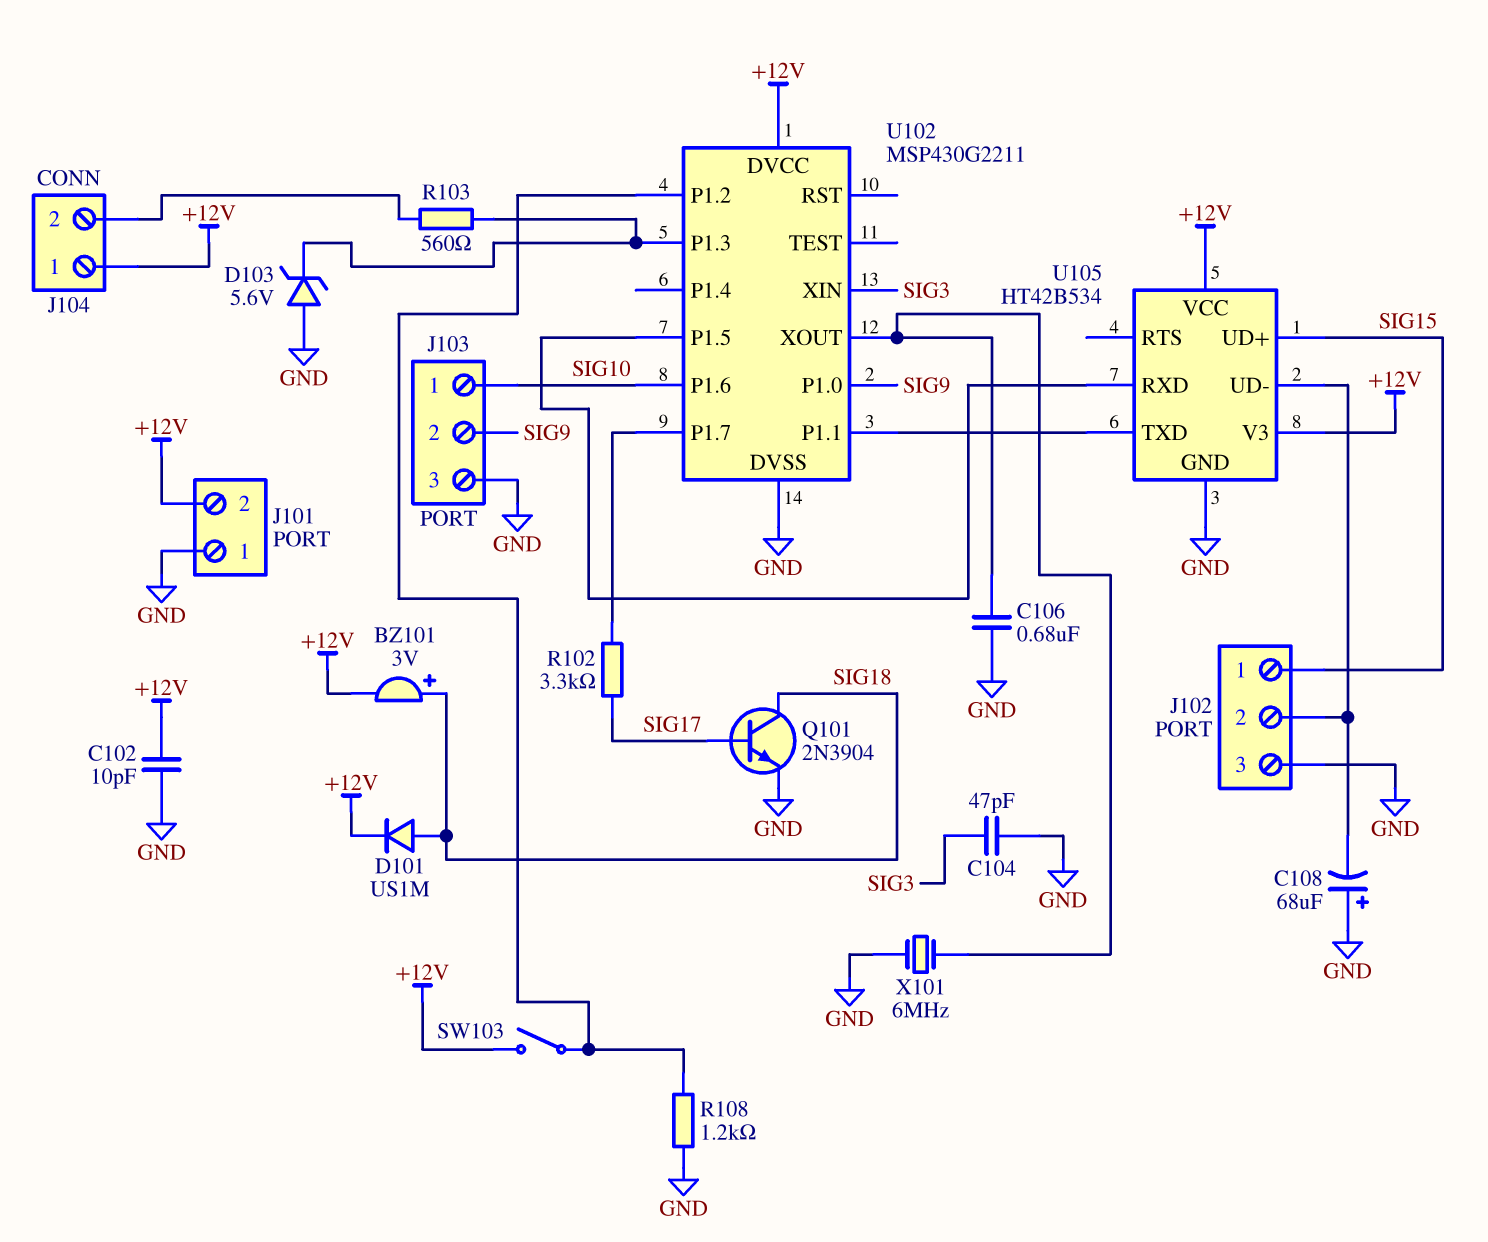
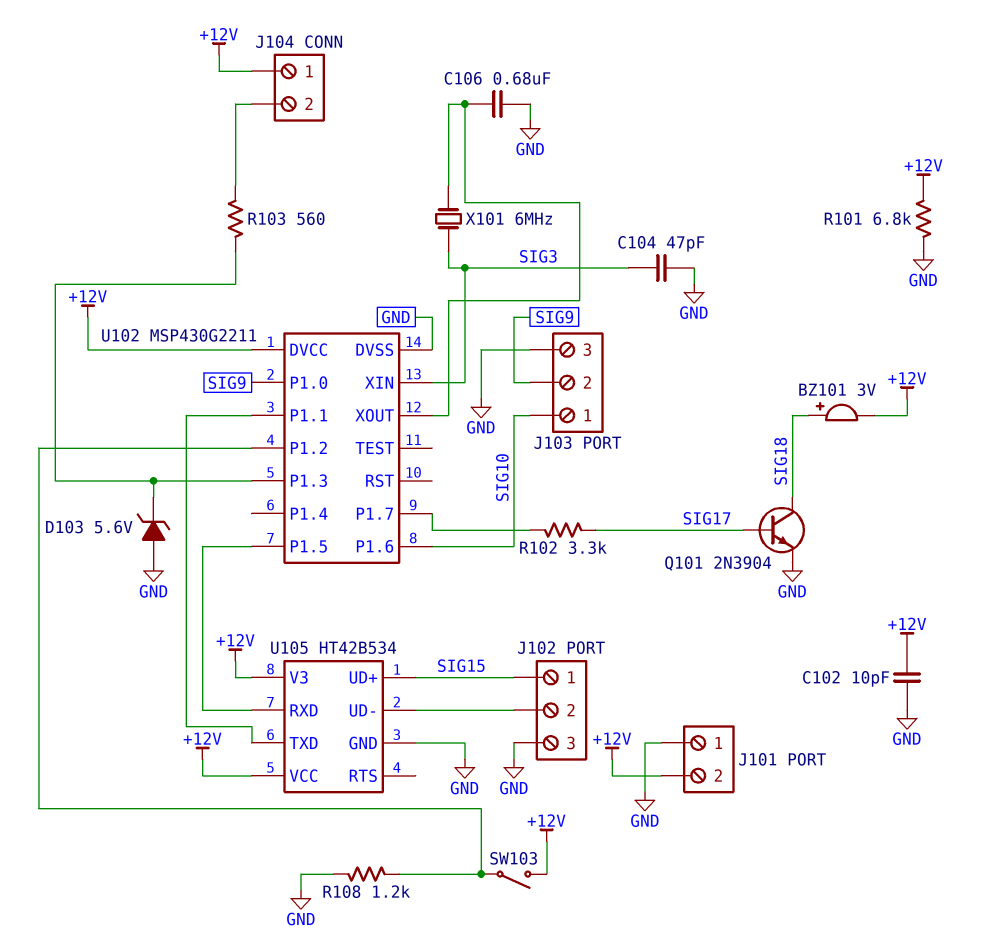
C108: 68uF (plus GND, minus J102/2) -> none
D101: diode US1M (A SIG18, K +12V) -> none
R101: none -> 6.8k (+12V, GND)
X101: 6MHz (GND, U102/XOUT) -> 6MHz (SIG3, U102/XOUT)

